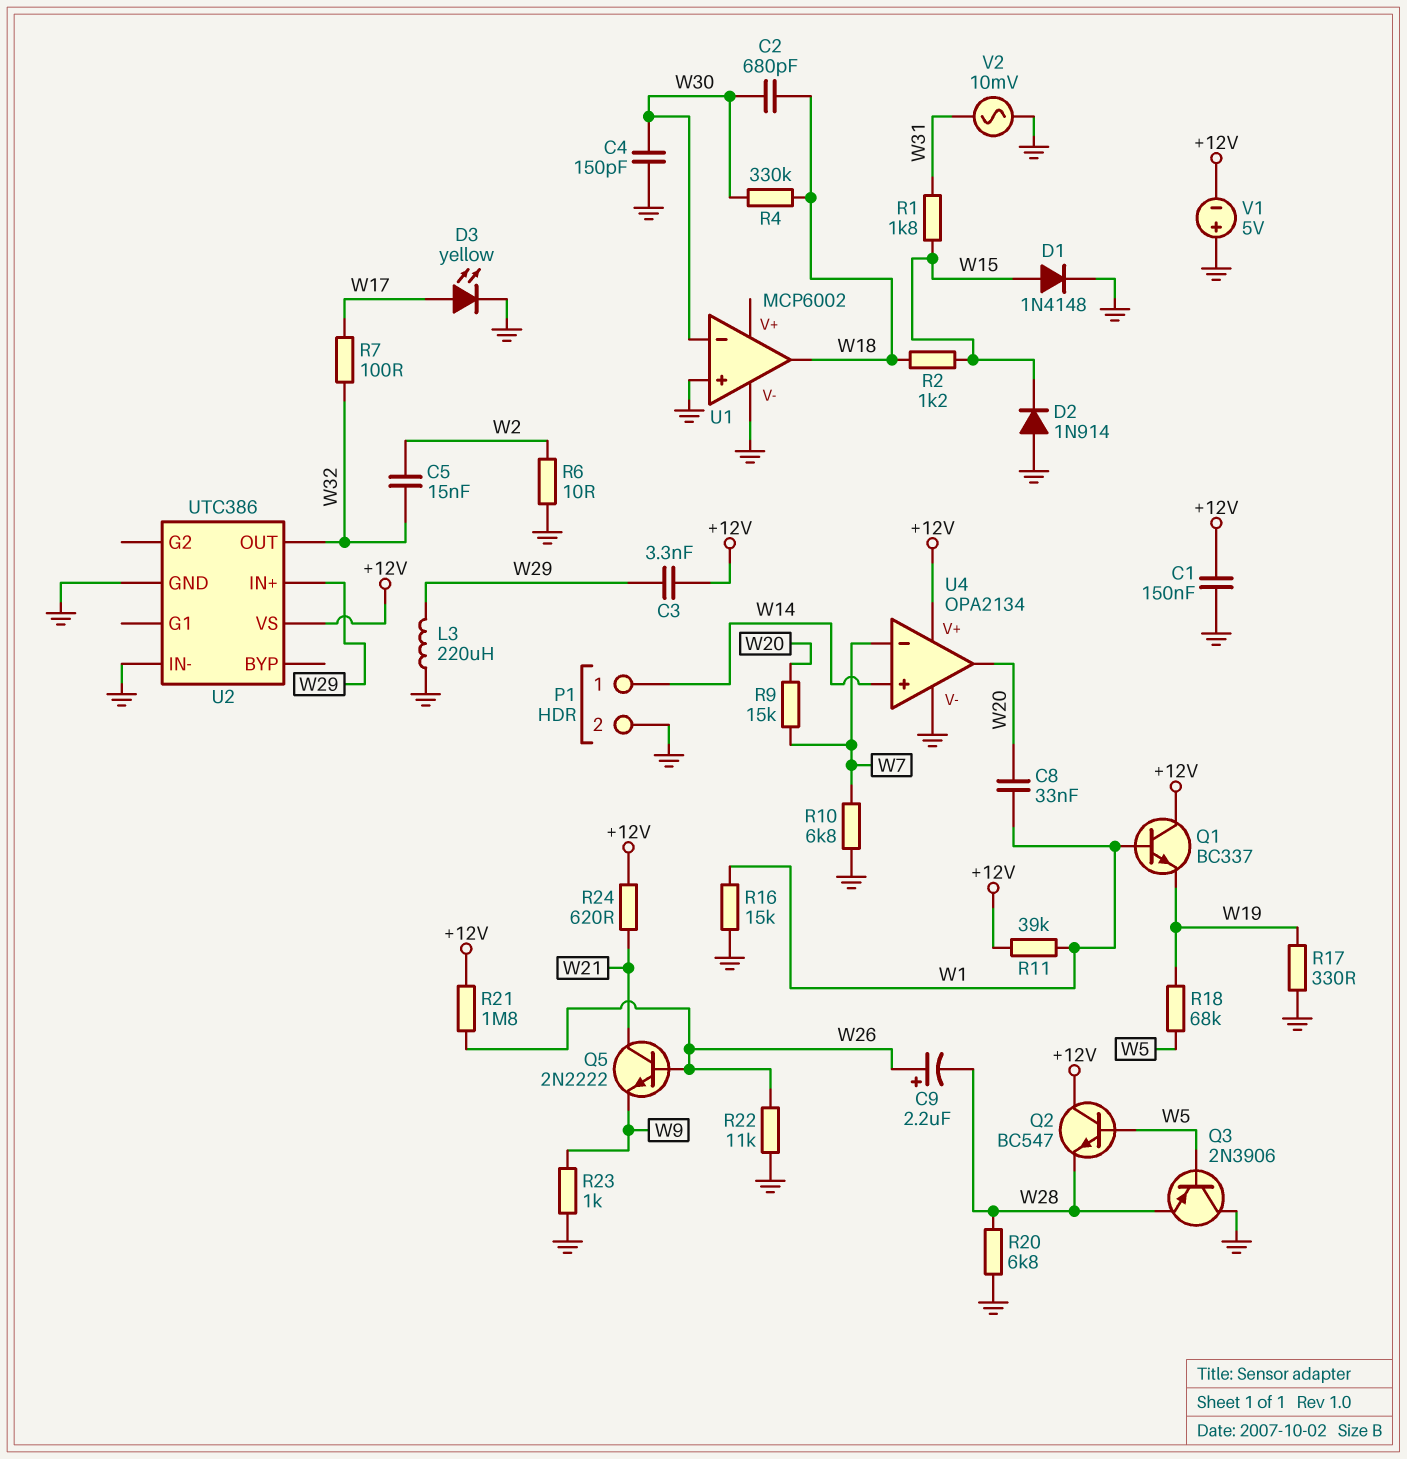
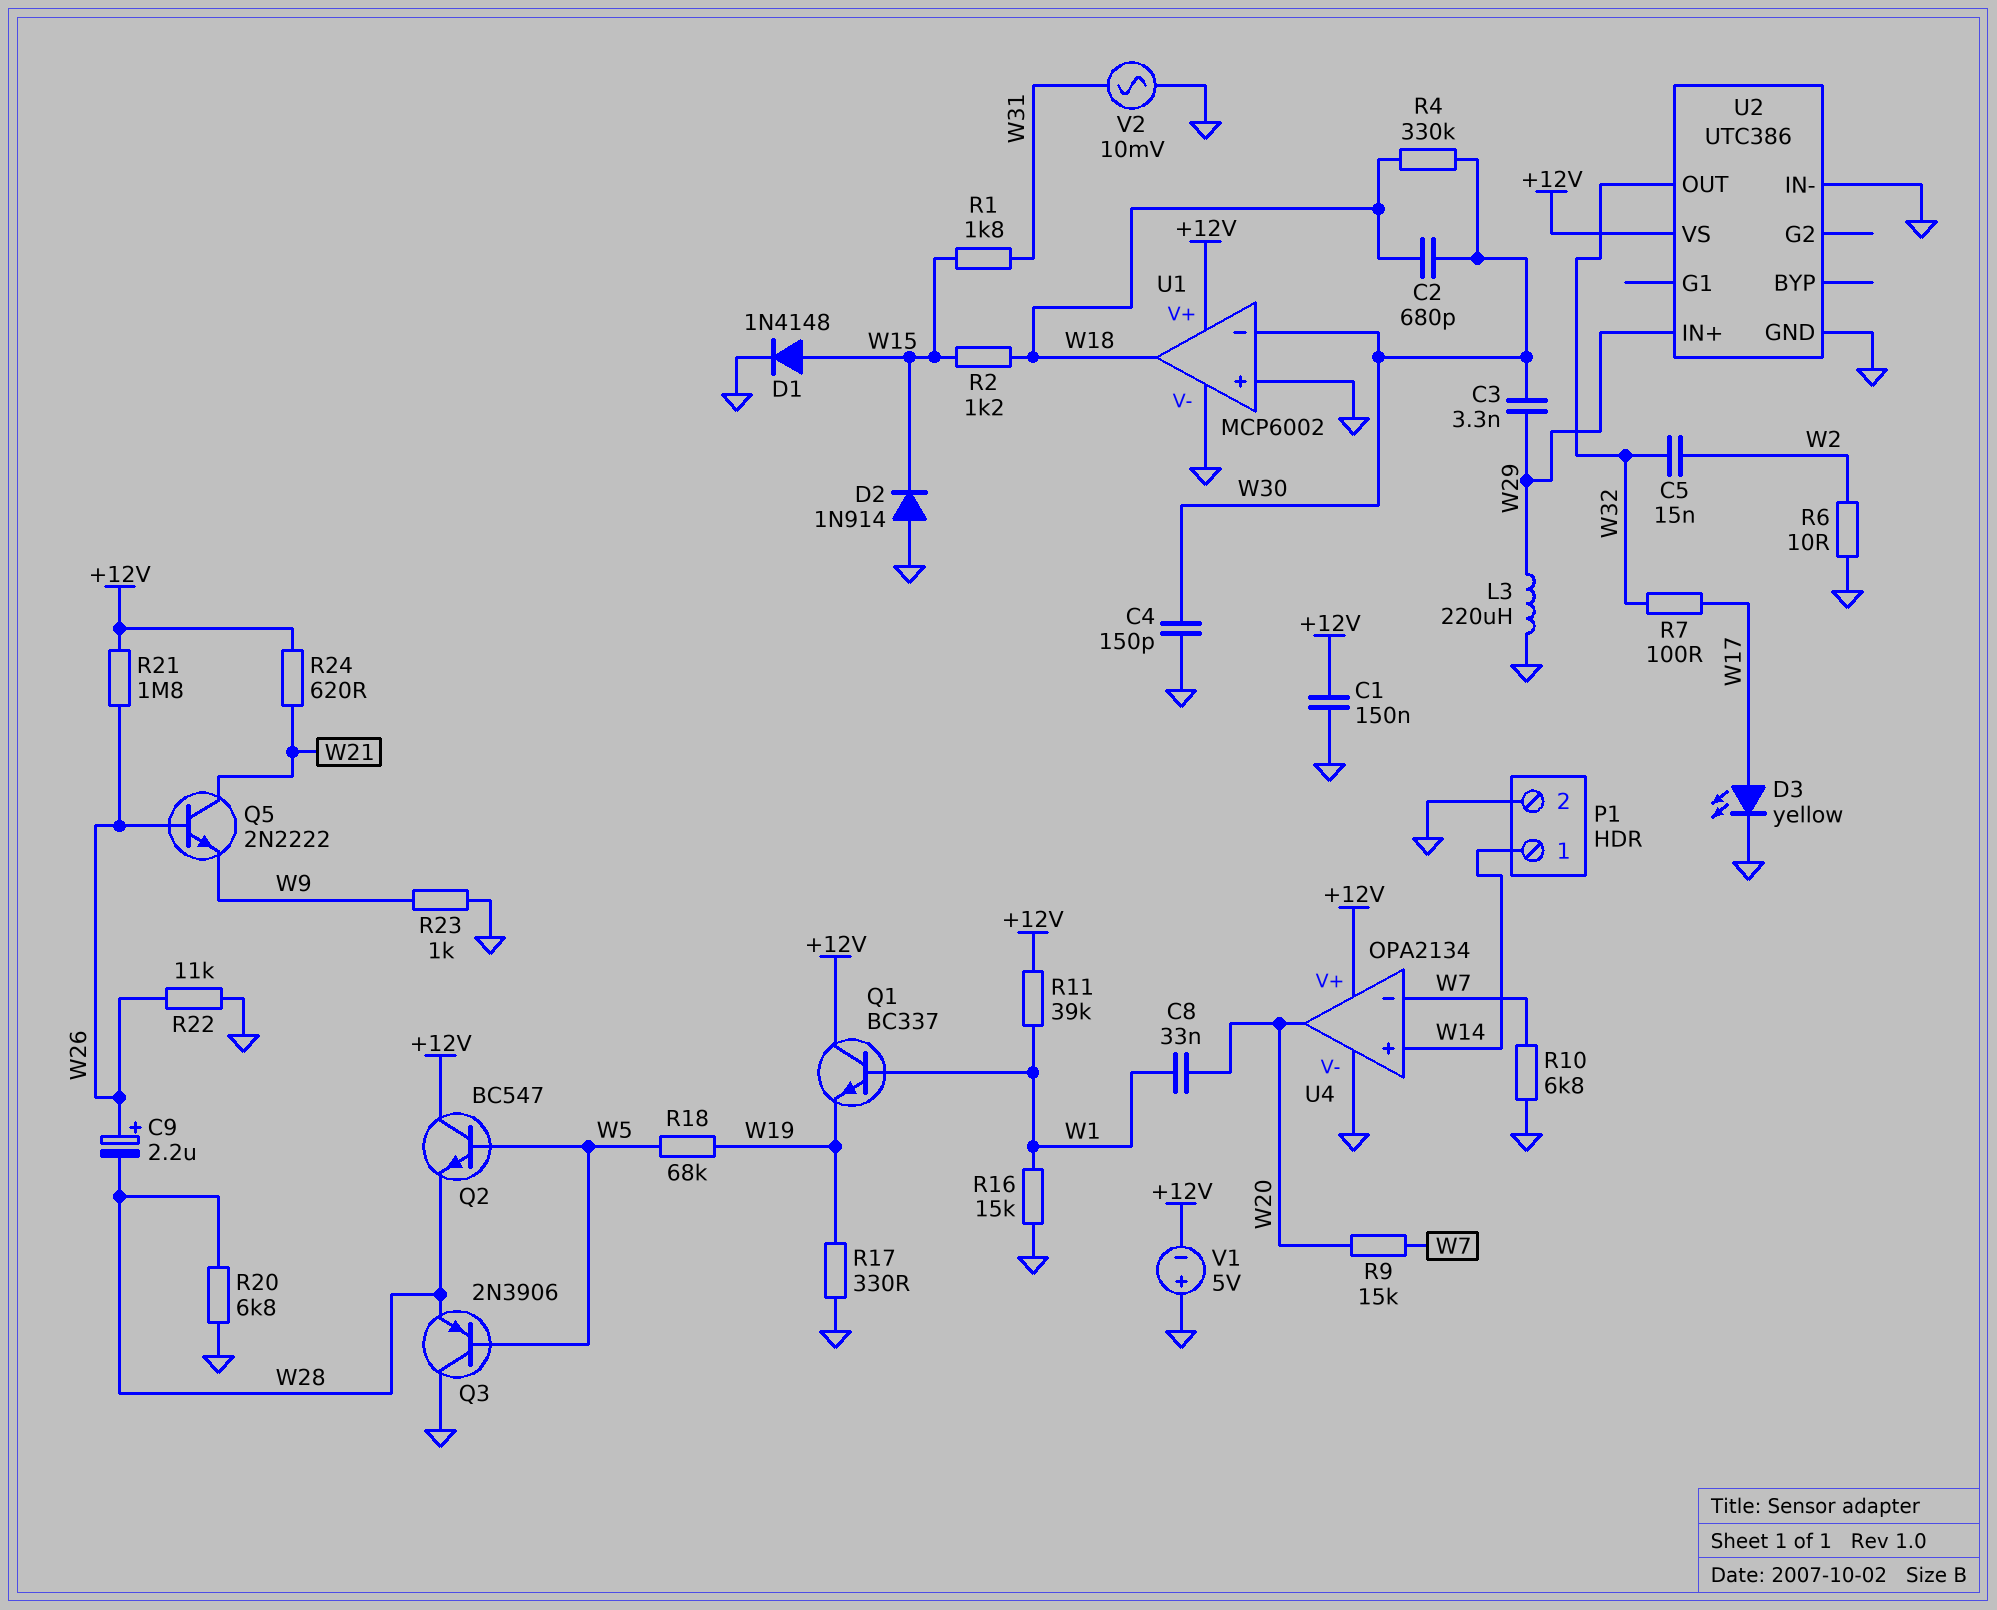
C3: 3.3nF (+12V, W29) -> 3.3nF (W29, W30)
U1 pin V+: none -> +12V

